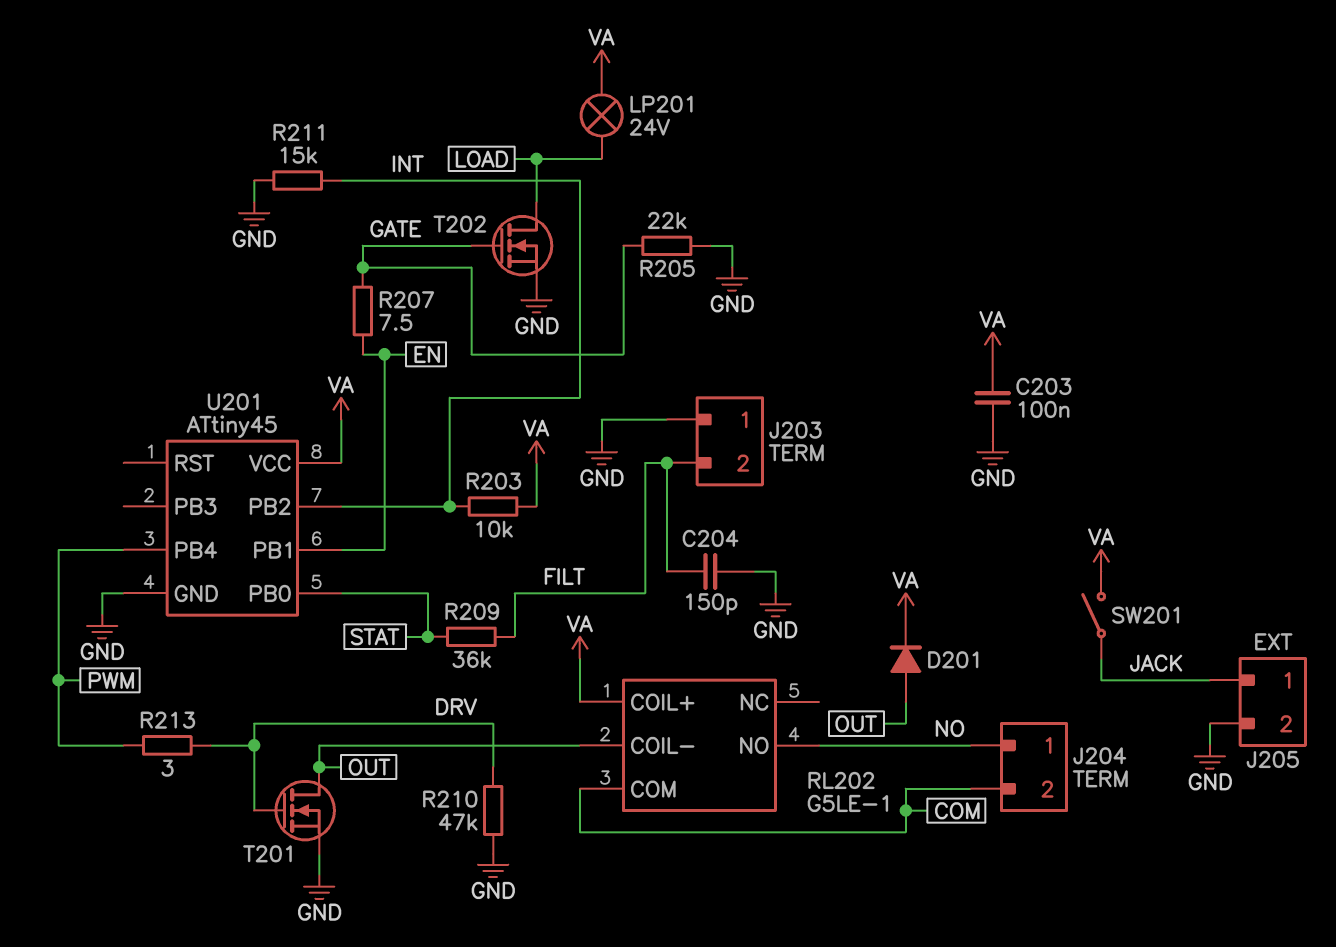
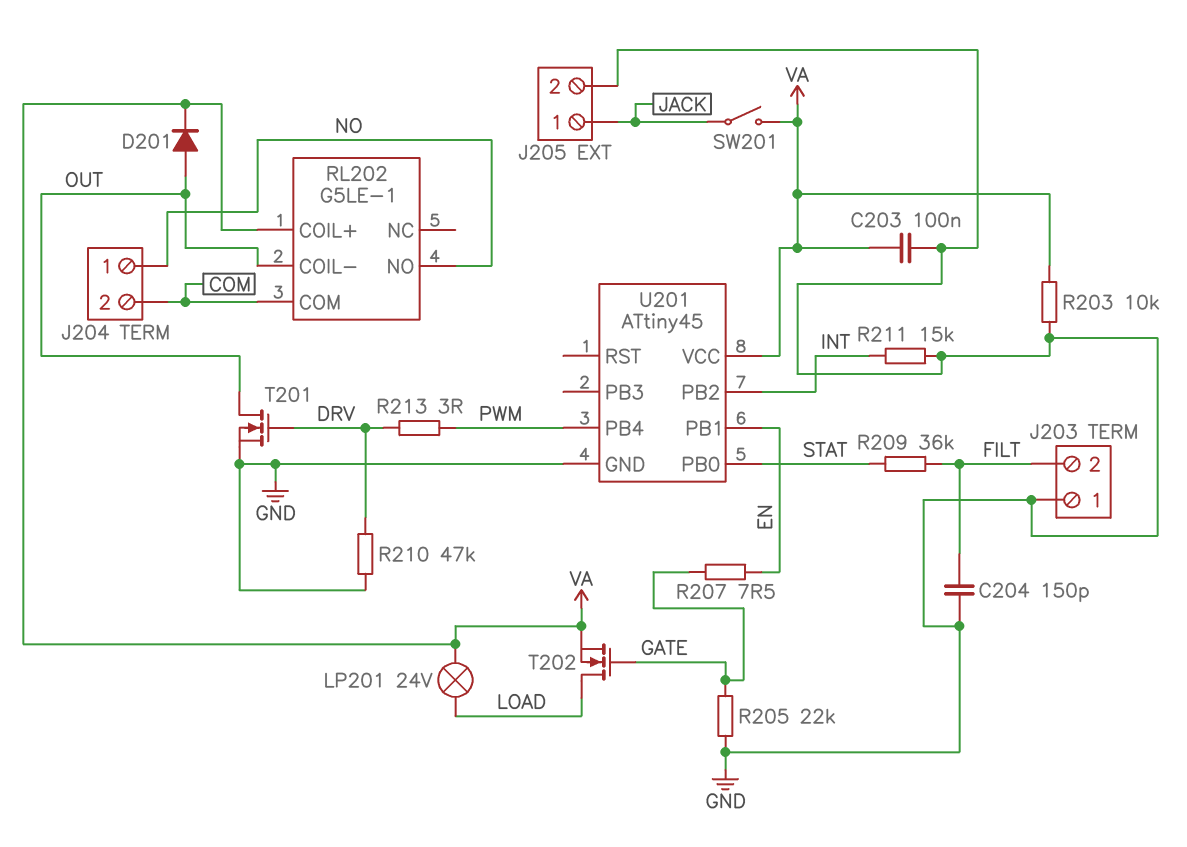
R203: 10k (INT, VA) -> 10k (GND, VA)
T202: NMOS (G GATE, D LOAD, S GND) -> NMOS (G GATE, D LOAD, S VA)

